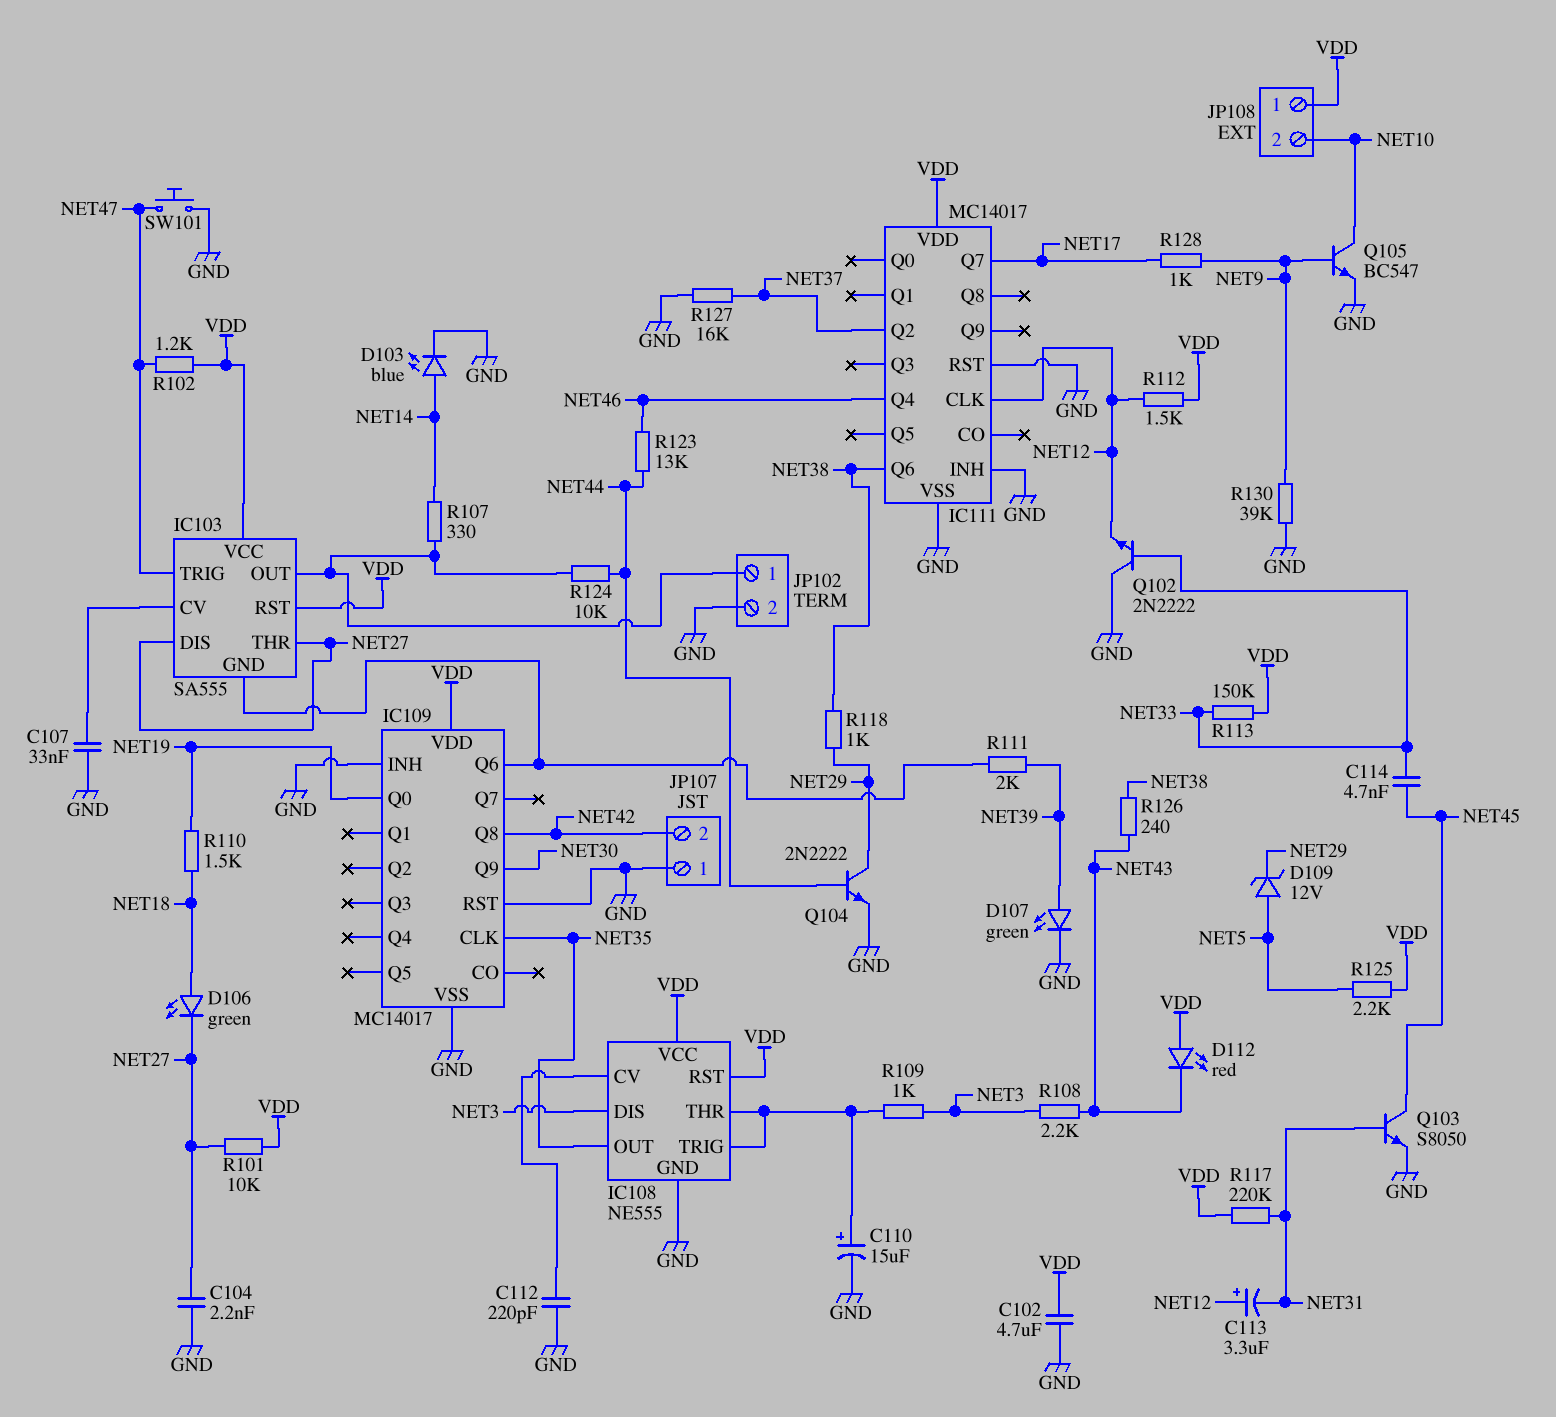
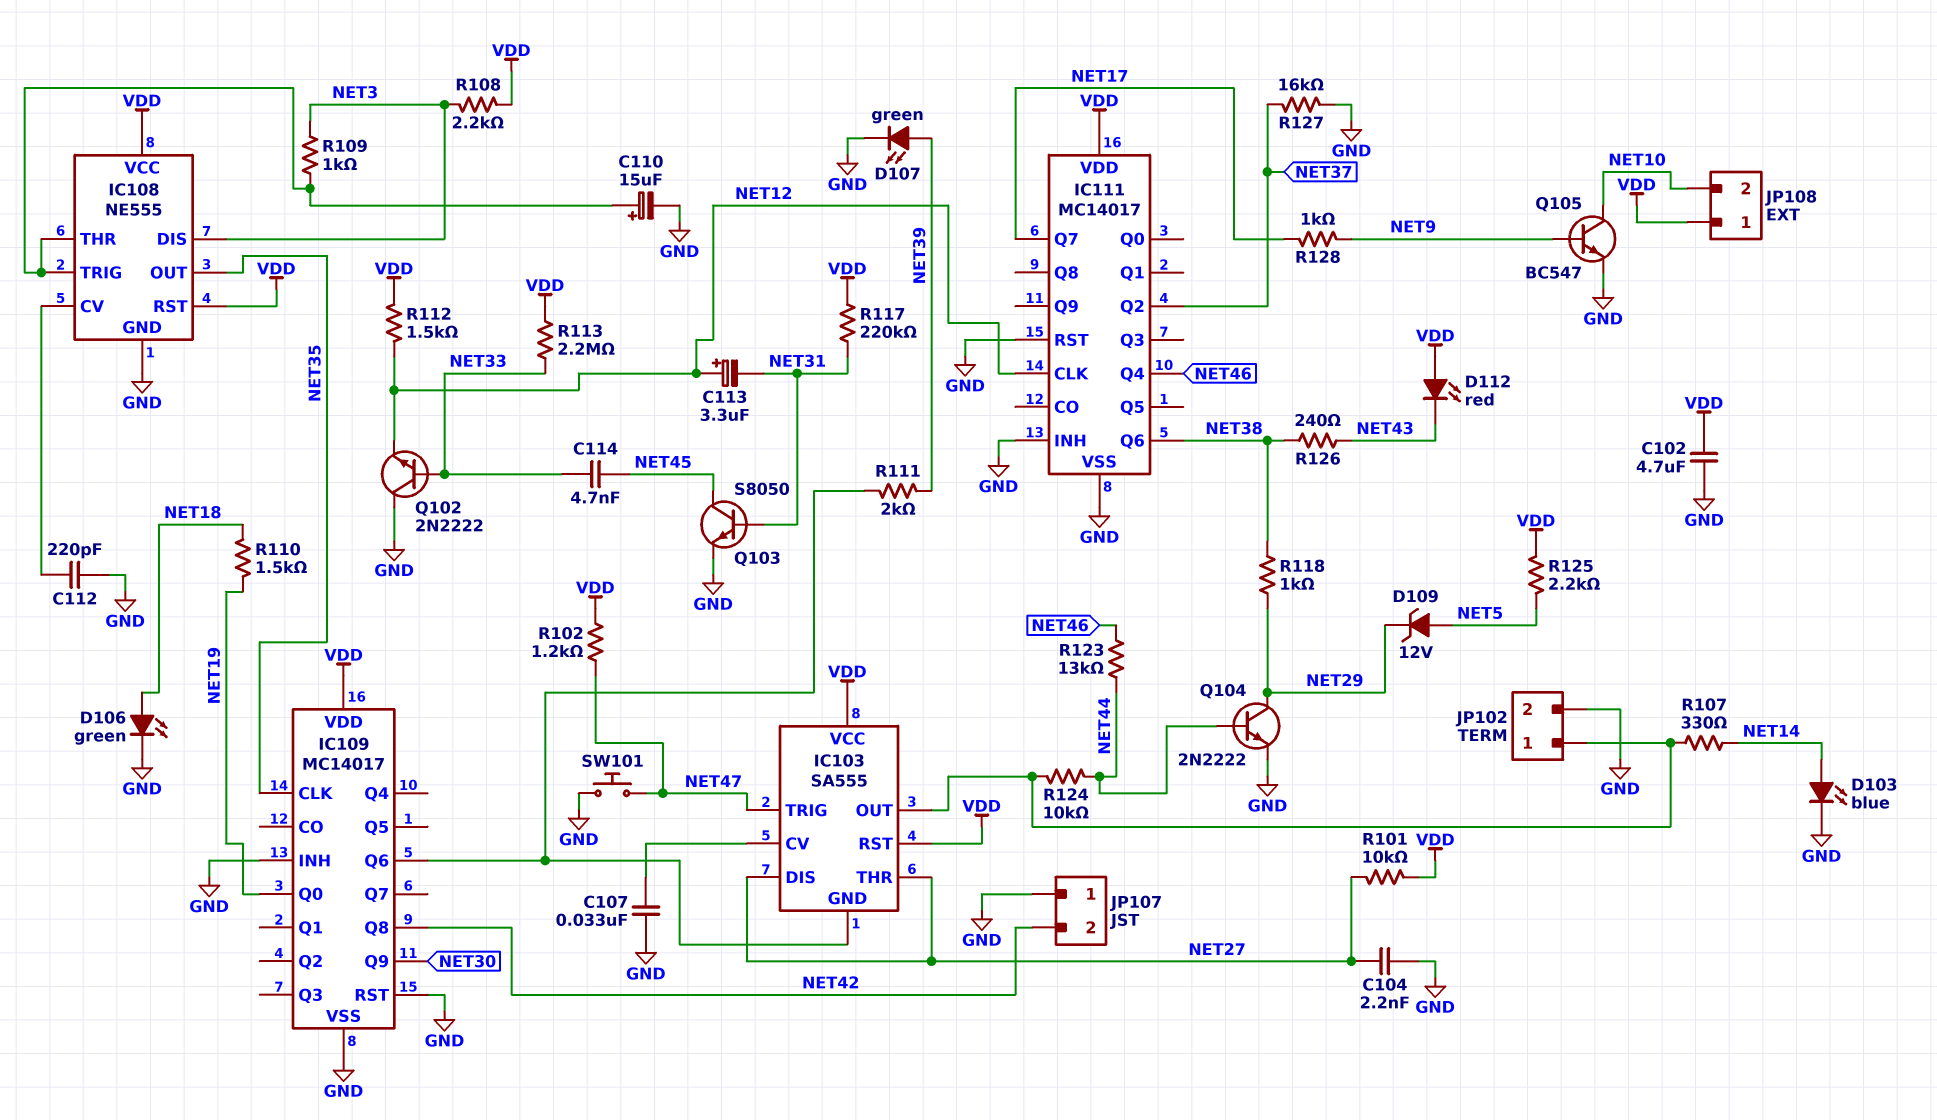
D106: LED green (A NET18, K NET27) -> LED green (A NET18, K GND)
R108: 2.2k (NET3, NET43) -> 2.2k (NET3, VDD)
R113: 150k (NET33, VDD) -> 2.2M (NET33, VDD)
R130: 39k (GND, NET9) -> none

